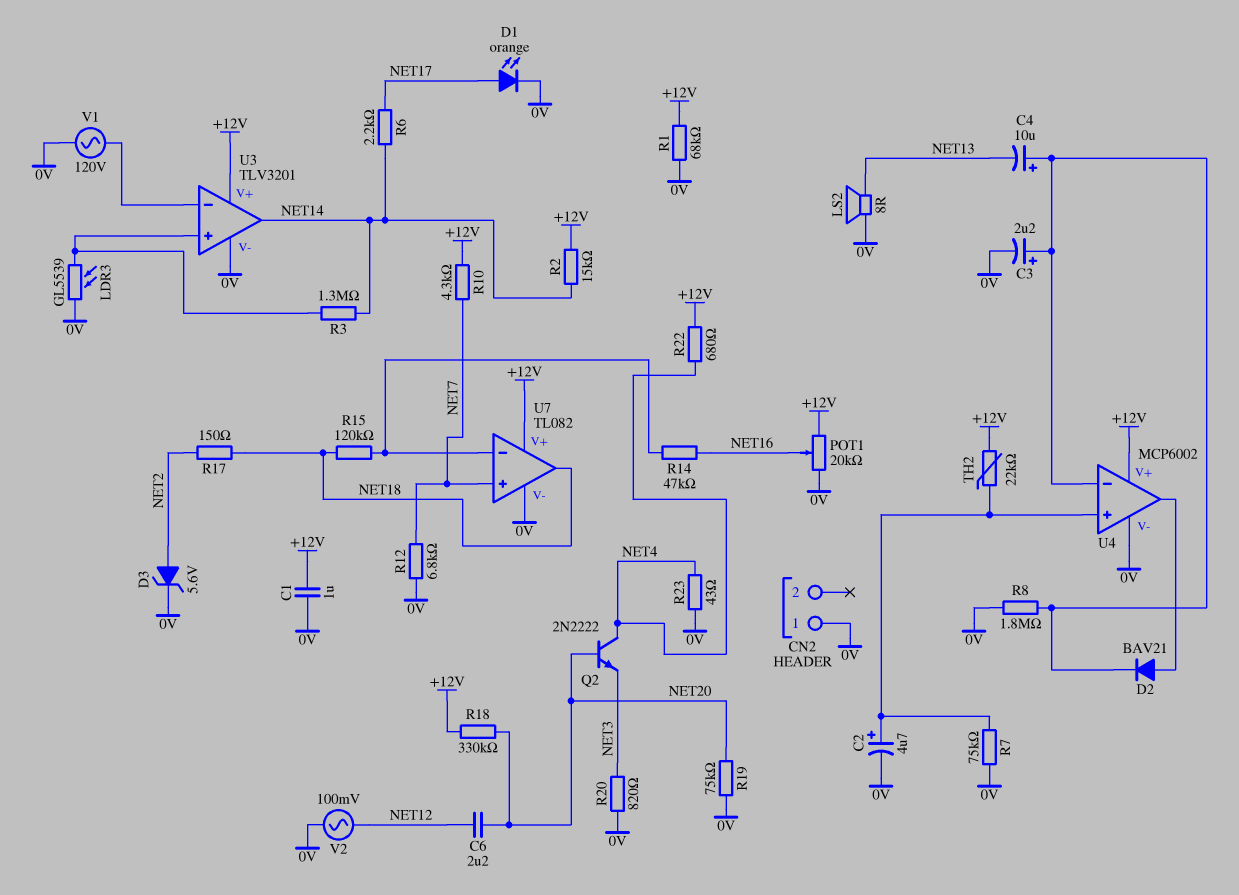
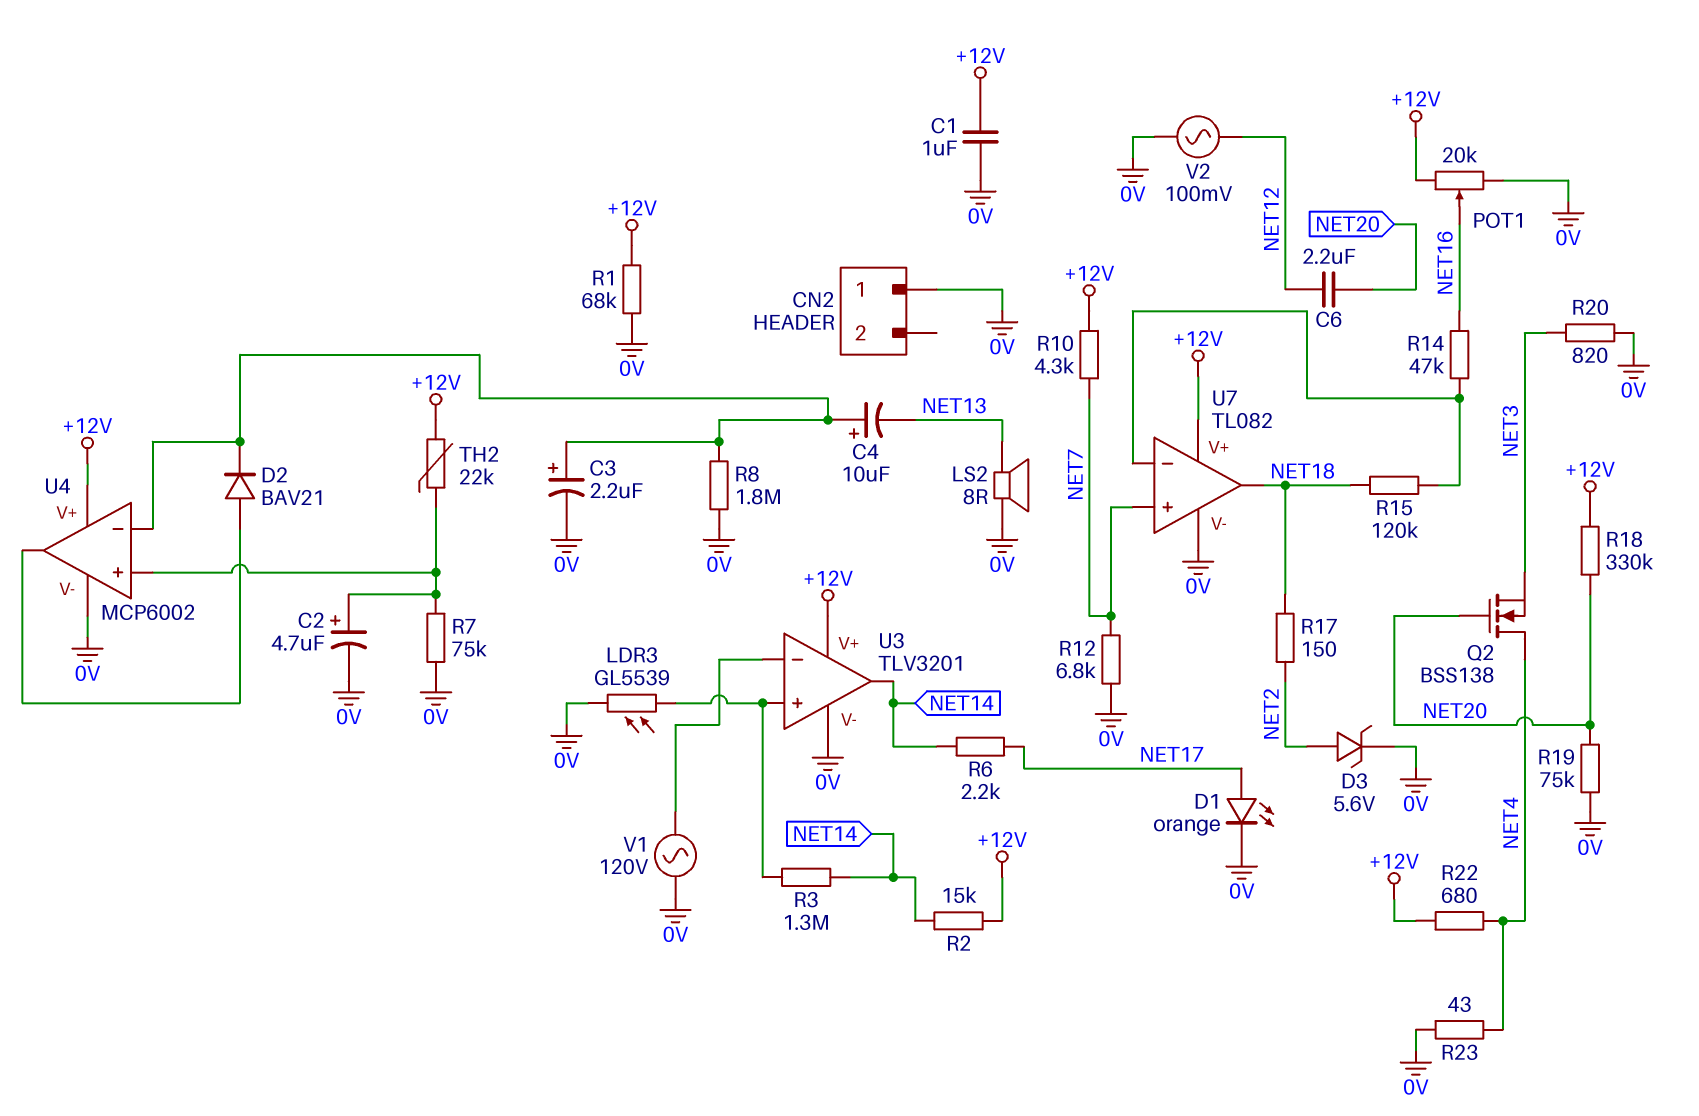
Q2: NPN 2N2222 (B NET20, C NET4, E NET3) -> NMOS BSS138 (G NET20, D NET4, S NET3)

